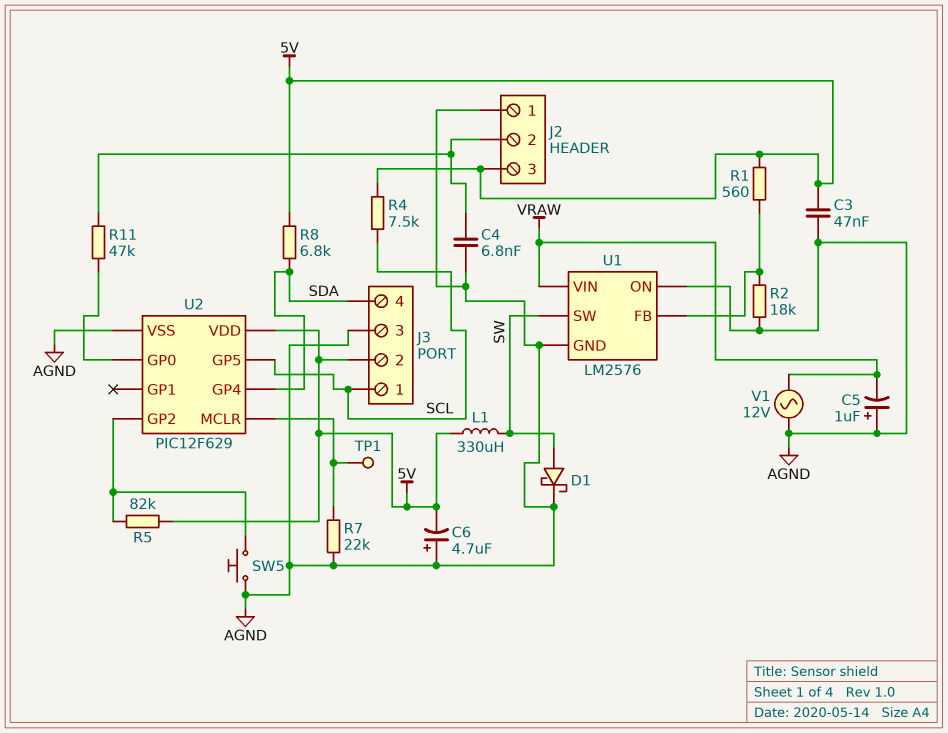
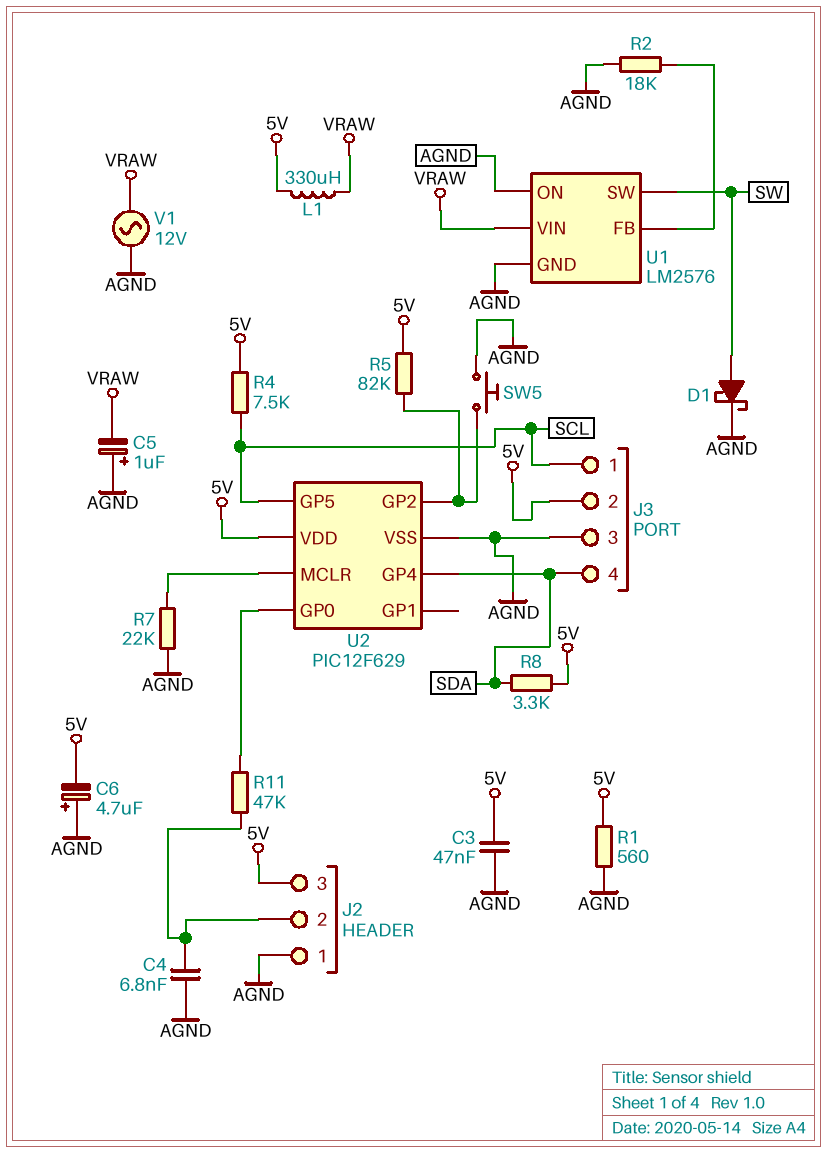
L1: 330uH (5V, SW) -> 330uH (5V, VRAW)
R1: 560 (5V, U1/FB) -> 560 (5V, AGND)
R8: 6.8k (5V, SDA) -> 3.3k (5V, SDA)
TP1: test point (U2/MCLR) -> none

